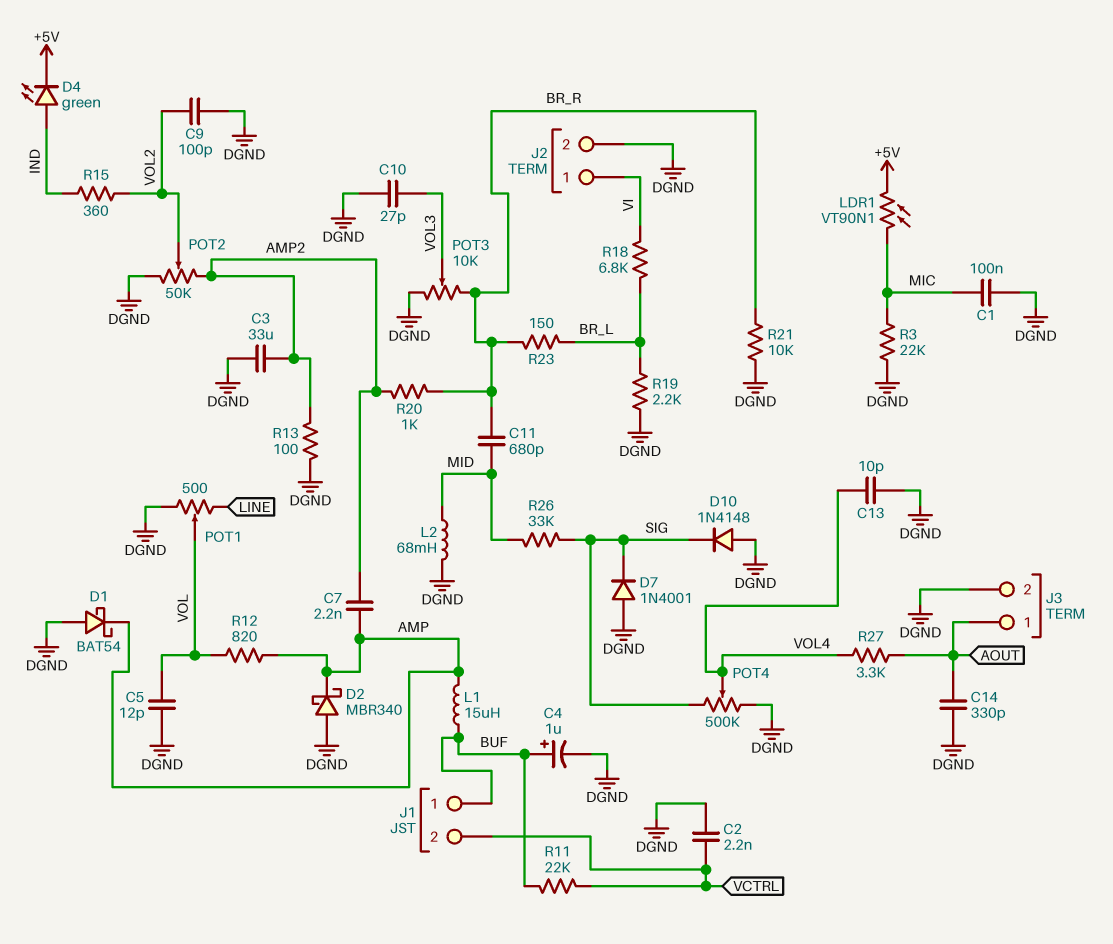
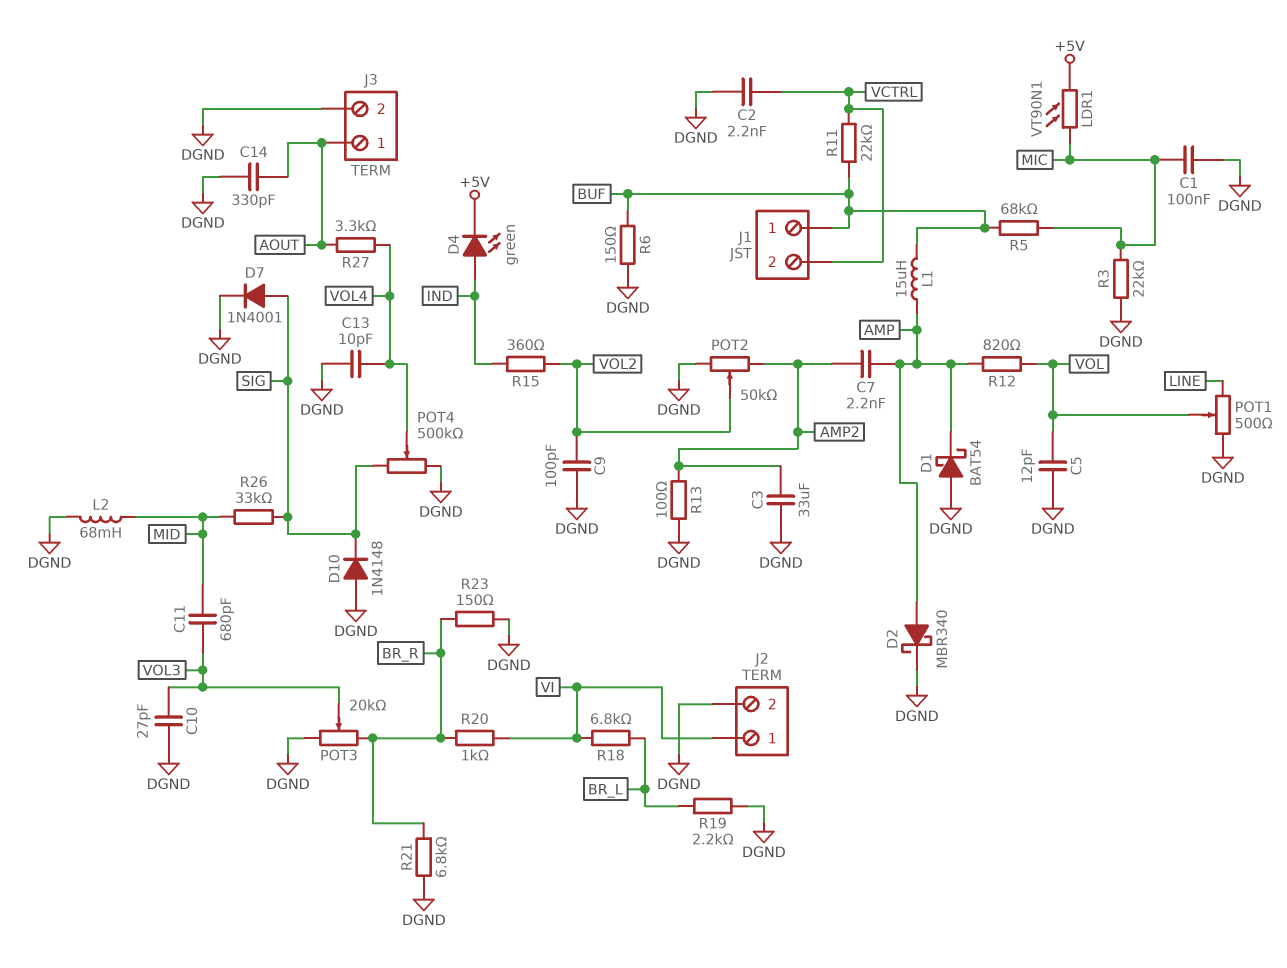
C4: 1uF (plus BUF, minus DGND) -> none
C11: 680pF (BR_R, MID) -> 680pF (MID, VOL3)
D2: schottky MBR340 (A DGND, K AMP) -> schottky MBR340 (A AMP, K DGND)
D7: diode 1N4001 (A DGND, K SIG) -> diode 1N4001 (A SIG, K DGND)
POT3: 10k (BR_R, DGND, wiper VOL3) -> 20k (BR_R, DGND, wiper VOL3)
R5: none -> 68k (BUF, MIC)
R6: none -> 150 (BUF, DGND)
R20: 1k (AMP2, BR_R) -> 1k (BR_R, VI)
R21: 10k (BR_R, DGND) -> 6.8k (BR_R, DGND)
R23: 150 (BR_L, BR_R) -> 150 (BR_R, DGND)

